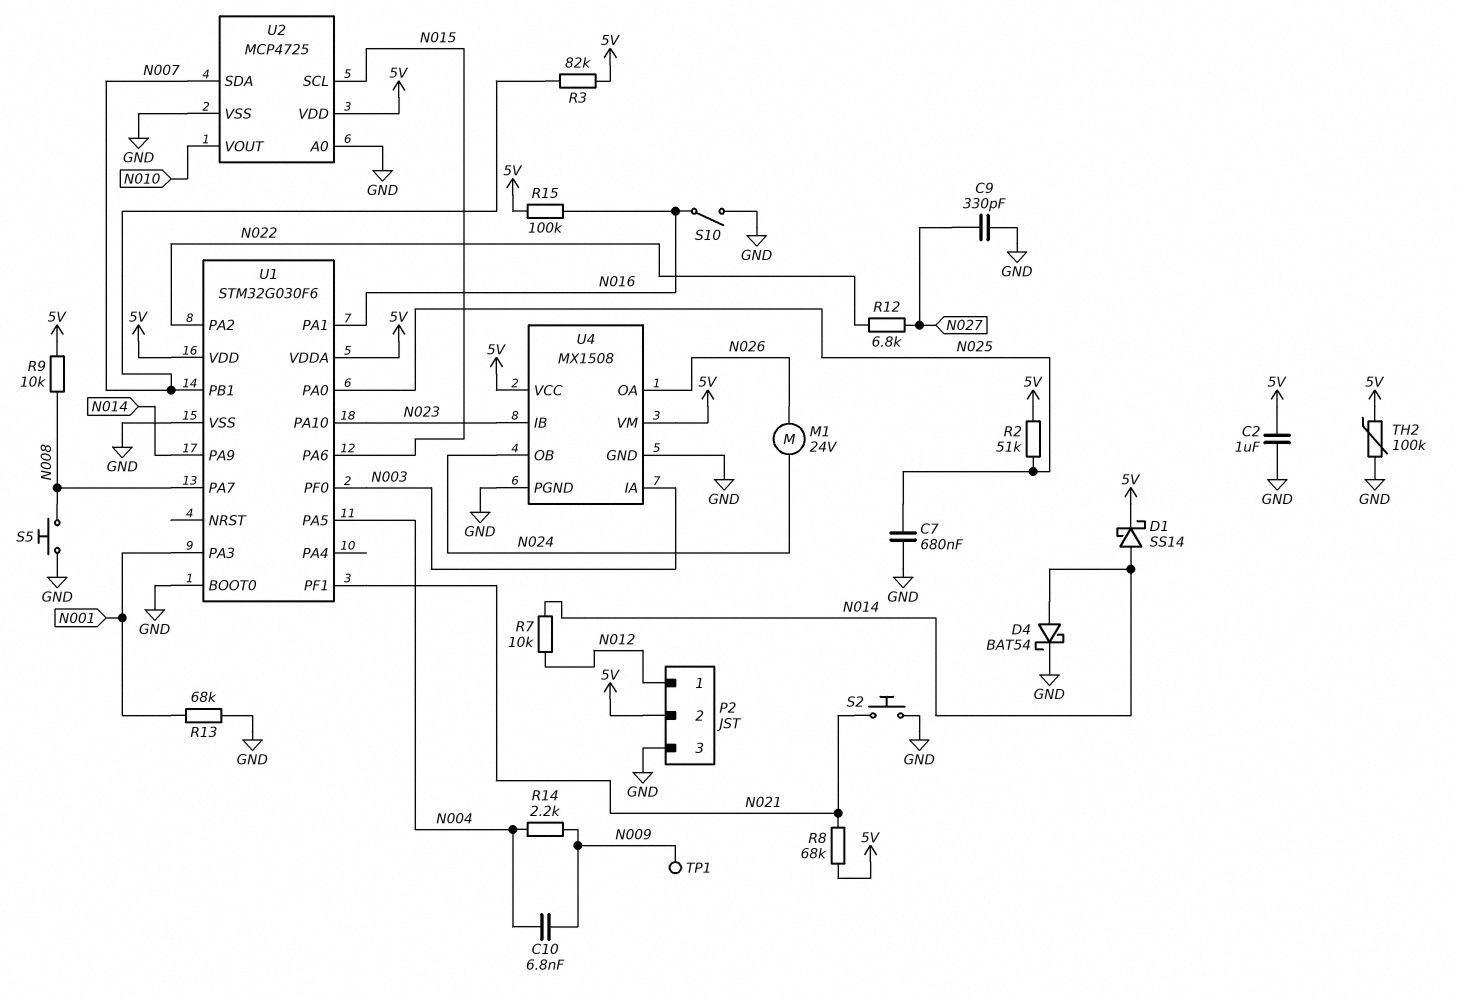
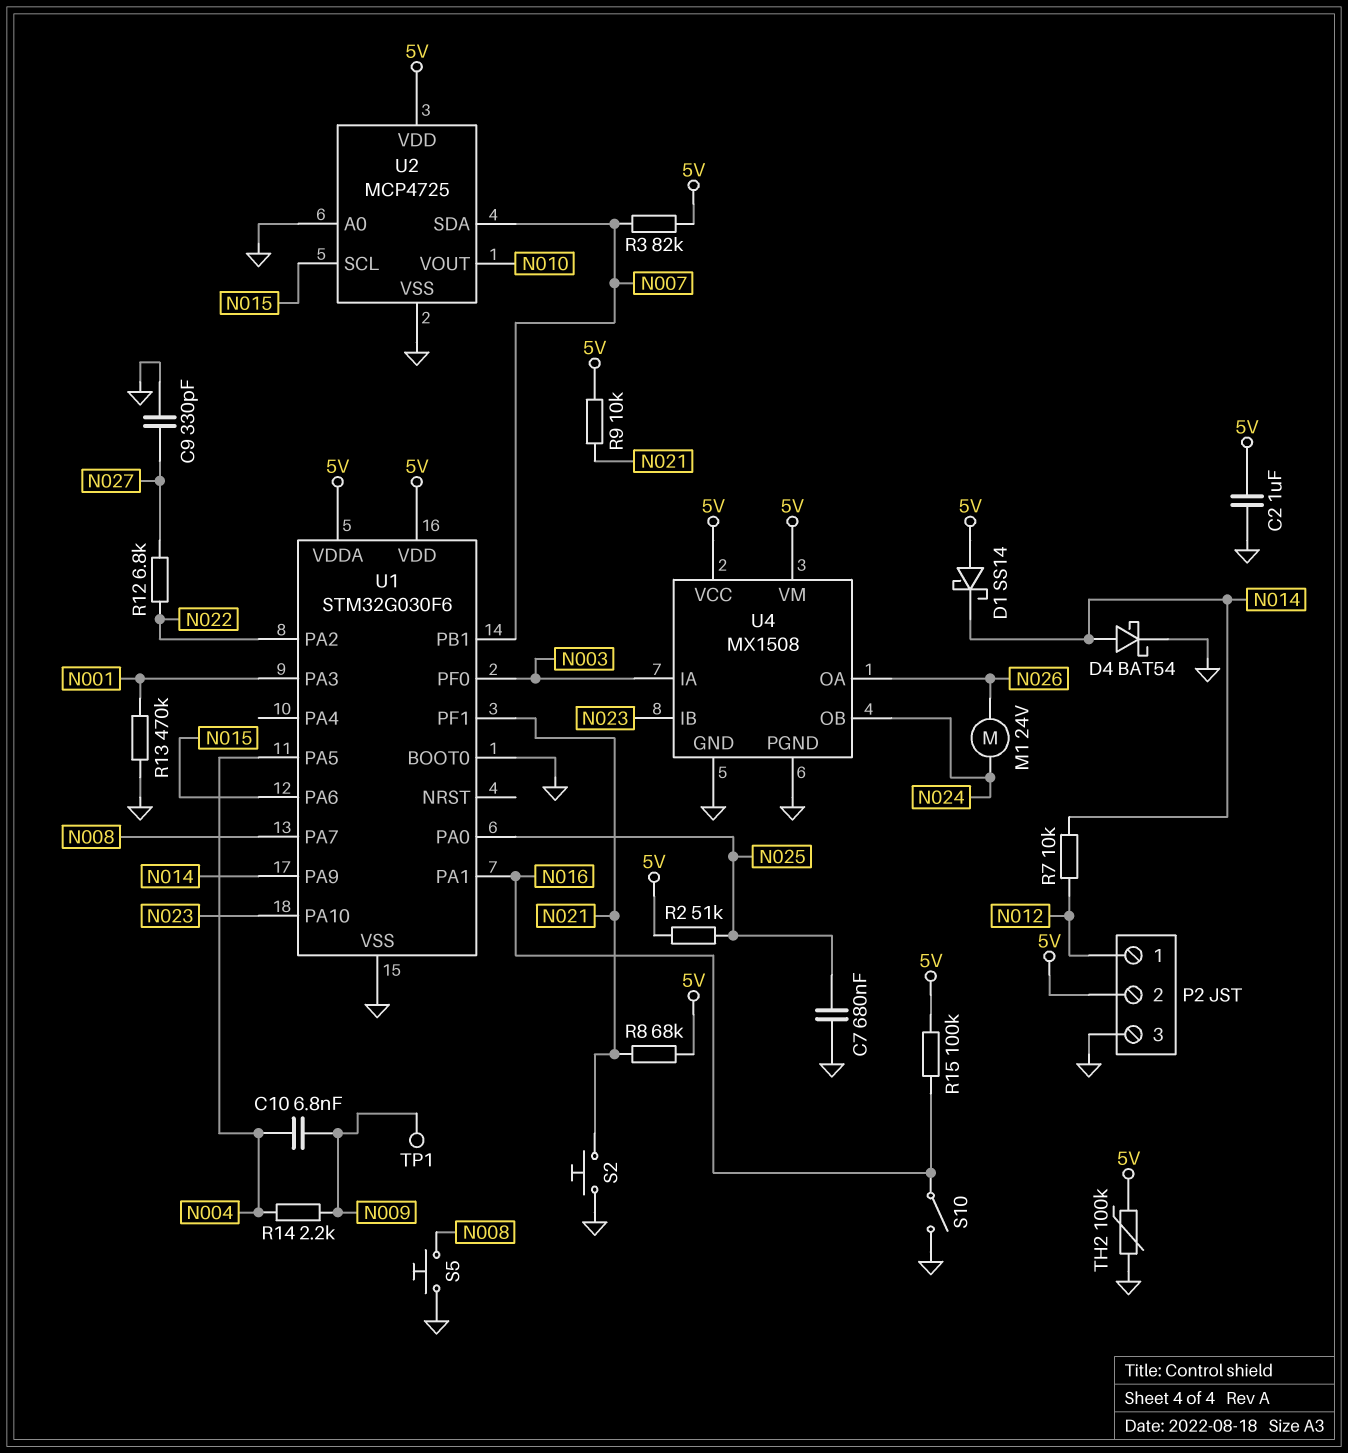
D1: schottky SS14 (A N014, K 5V) -> schottky SS14 (A 5V, K N014)
R9: 10k (5V, N008) -> 10k (5V, N021)
R13: 68k (GND, N001) -> 470k (GND, N001)

